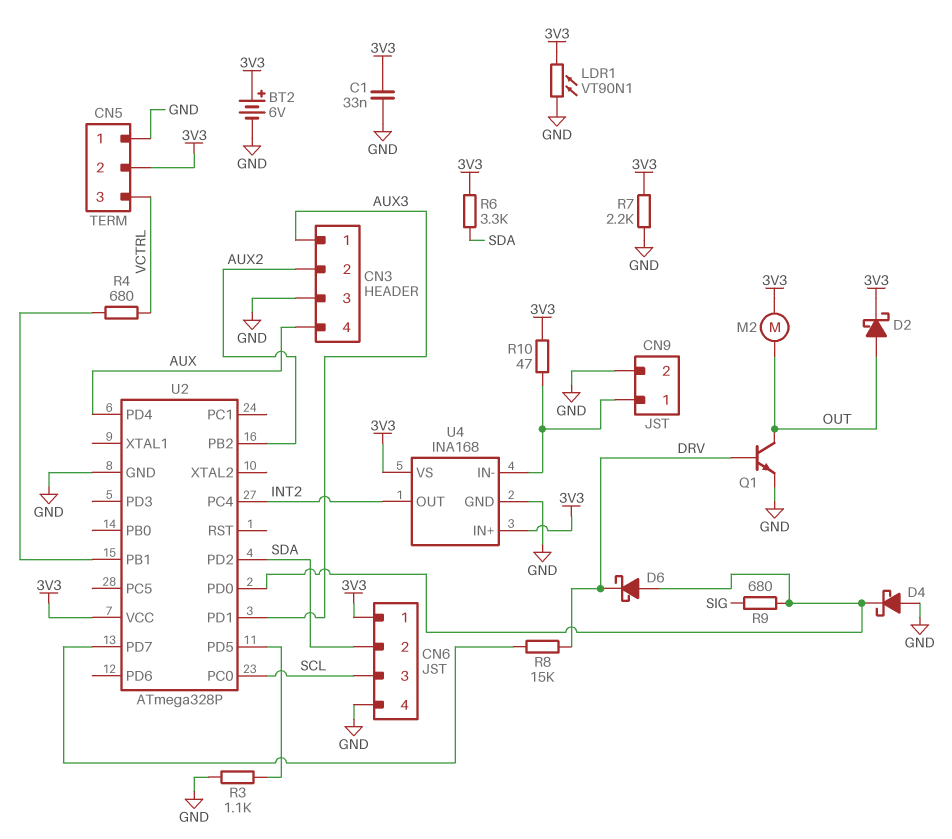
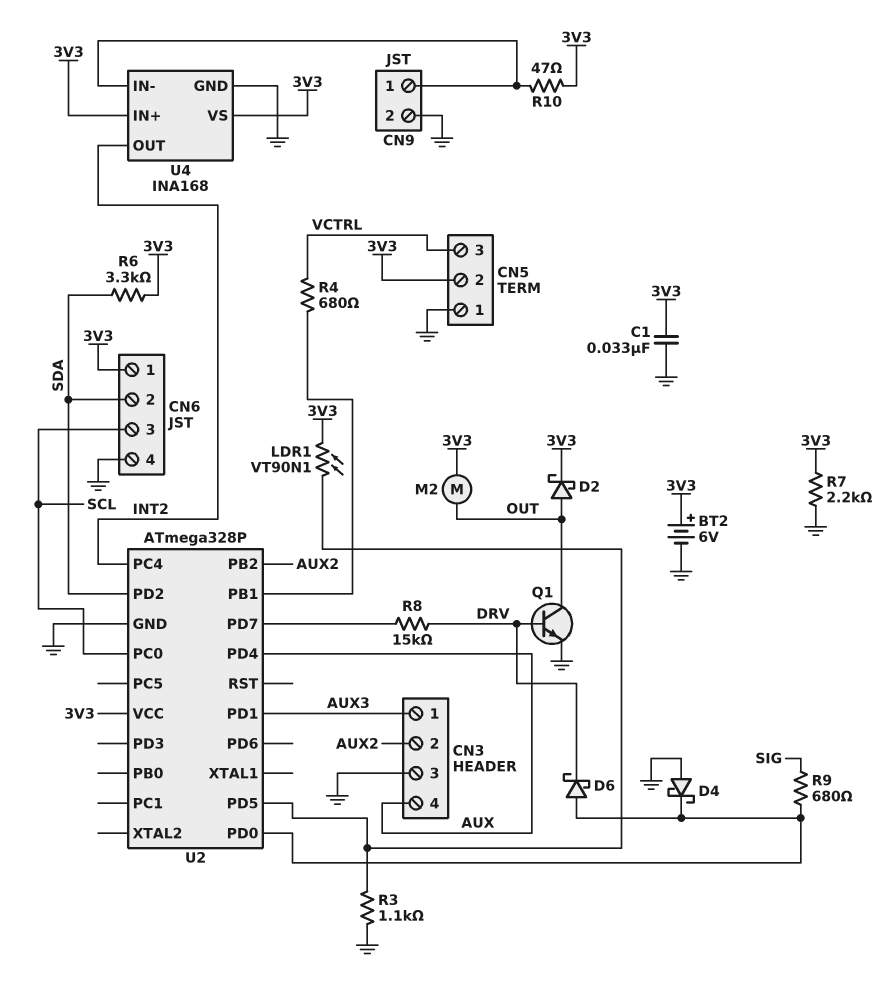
LDR1: VT90N1 (3V3, GND) -> VT90N1 (3V3, U2/PD5)

